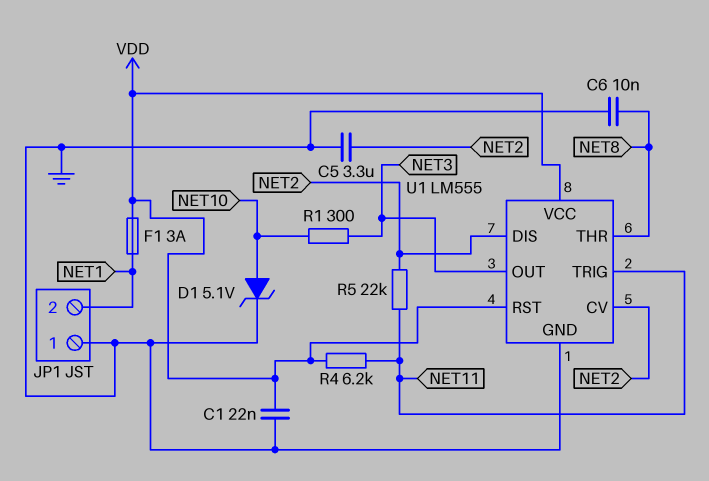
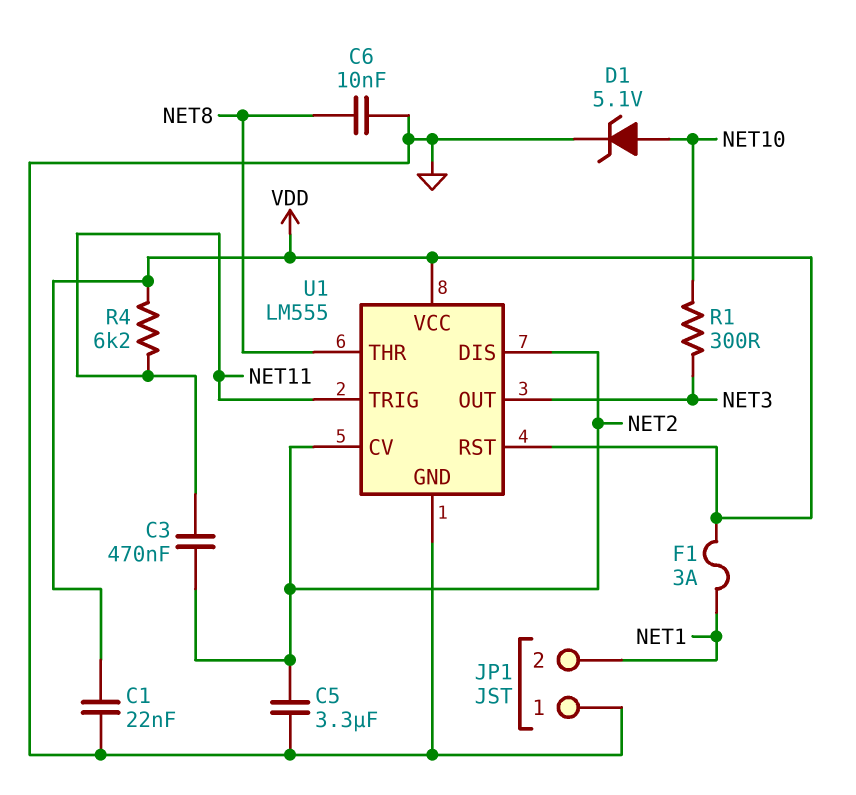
C3: none -> 470nF (NET2, NET11)
R5: 22k (NET2, NET11) -> none

